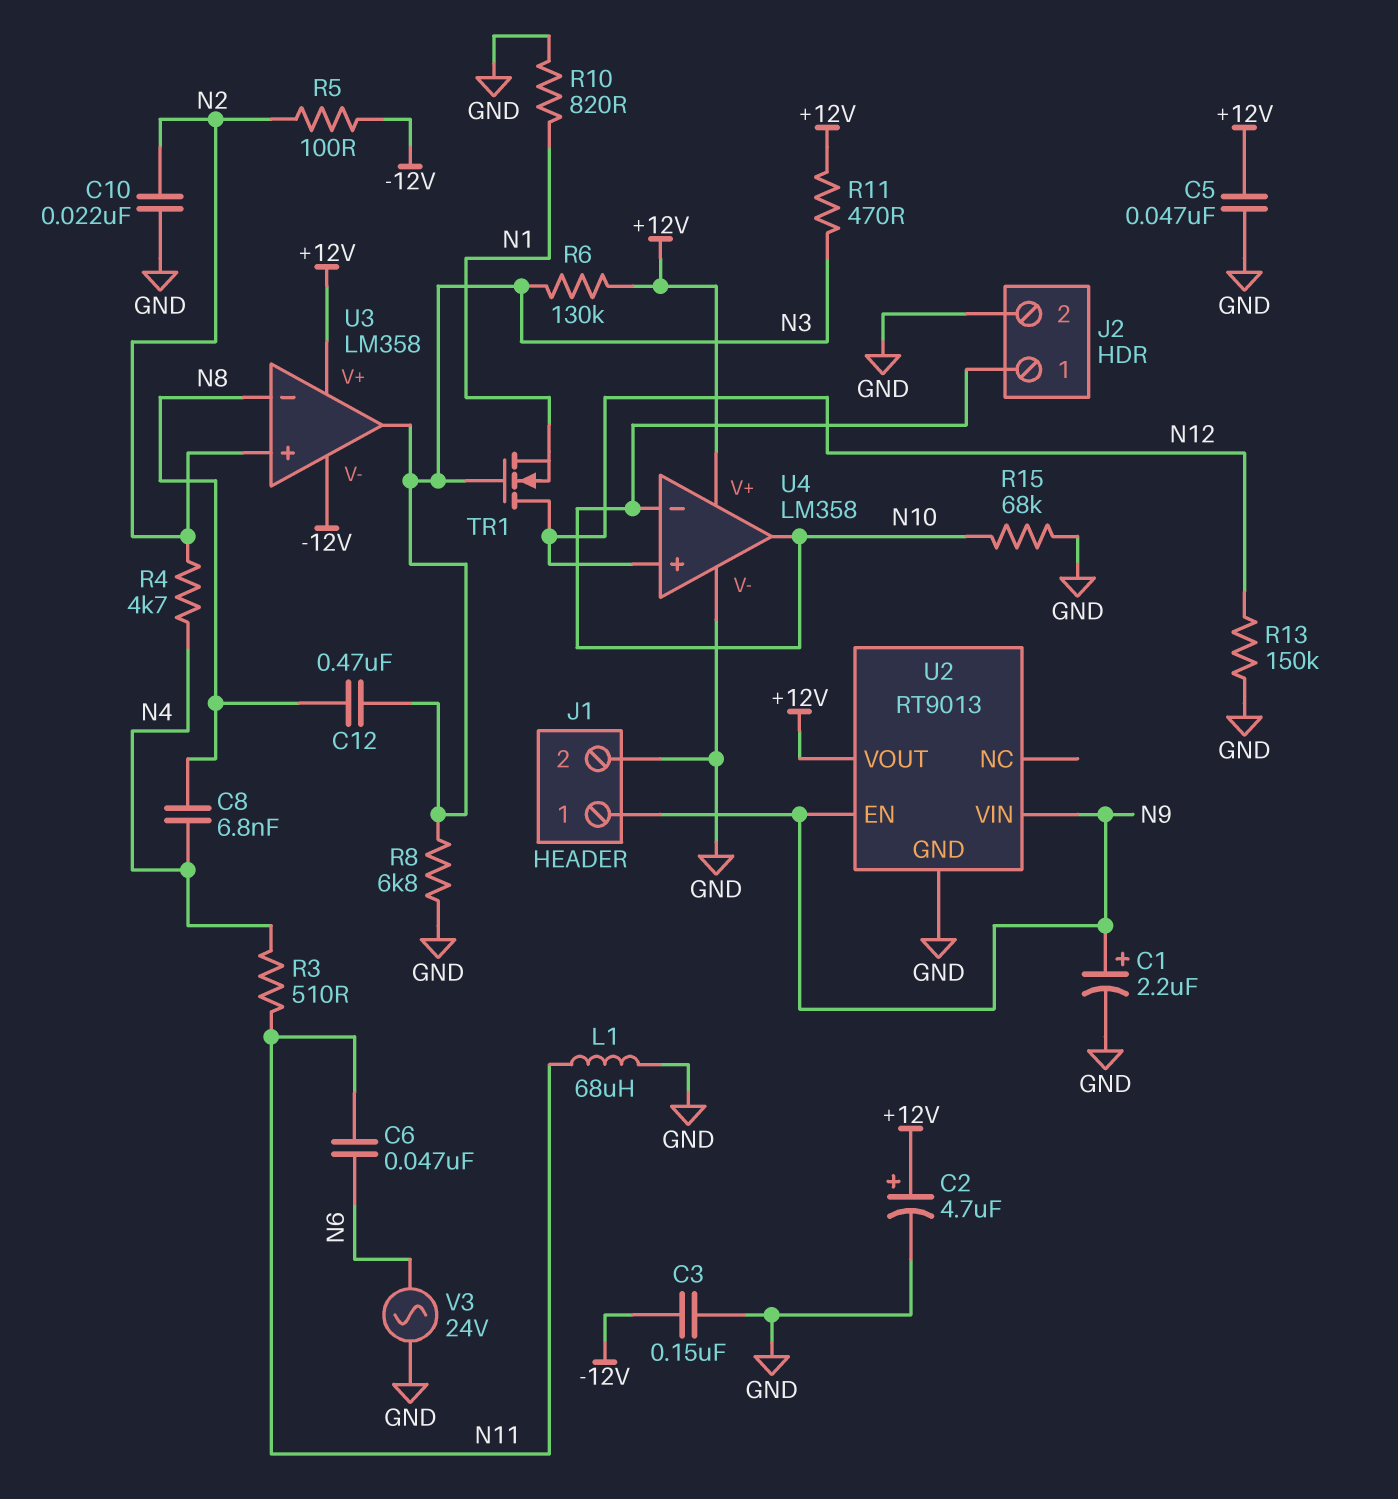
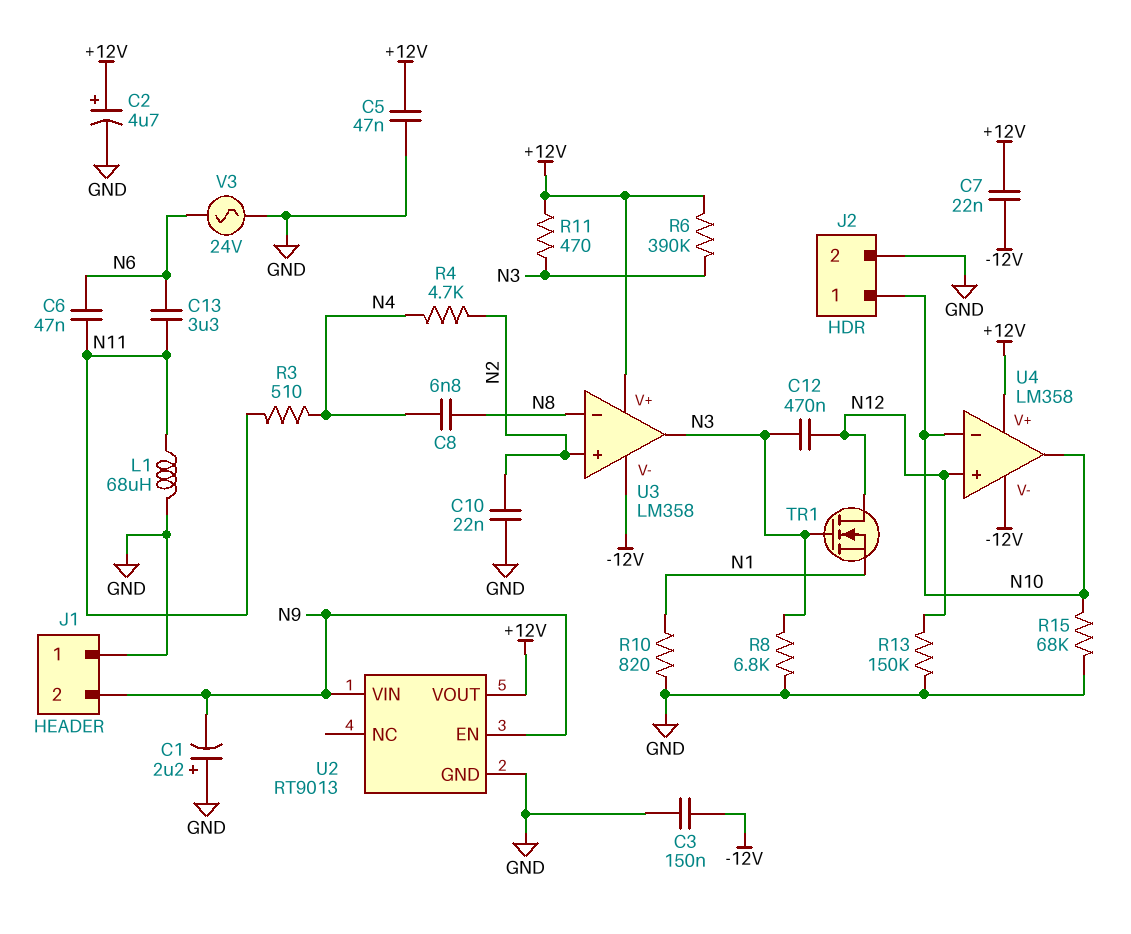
C1: 2.2uF (plus N9, minus GND) -> 2.2uF (plus GND, minus N9)
C7: none -> 22nF (+12V, -12V)
C12: 470nF (N3, N8) -> 470nF (N3, N12)
C13: none -> 3.3uF (N6, N11)
J1 pin 1: N9 -> GND
J1 pin 2: GND -> N9
R5: 100 (-12V, N2) -> none
R6: 130k (+12V, N3) -> 390k (+12V, N3)
U4 pin V-: GND -> -12V

